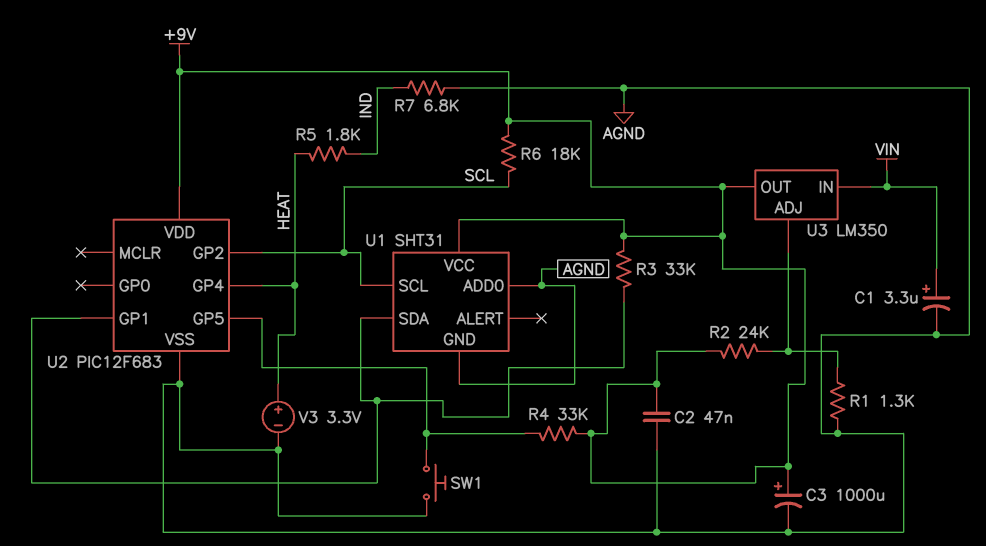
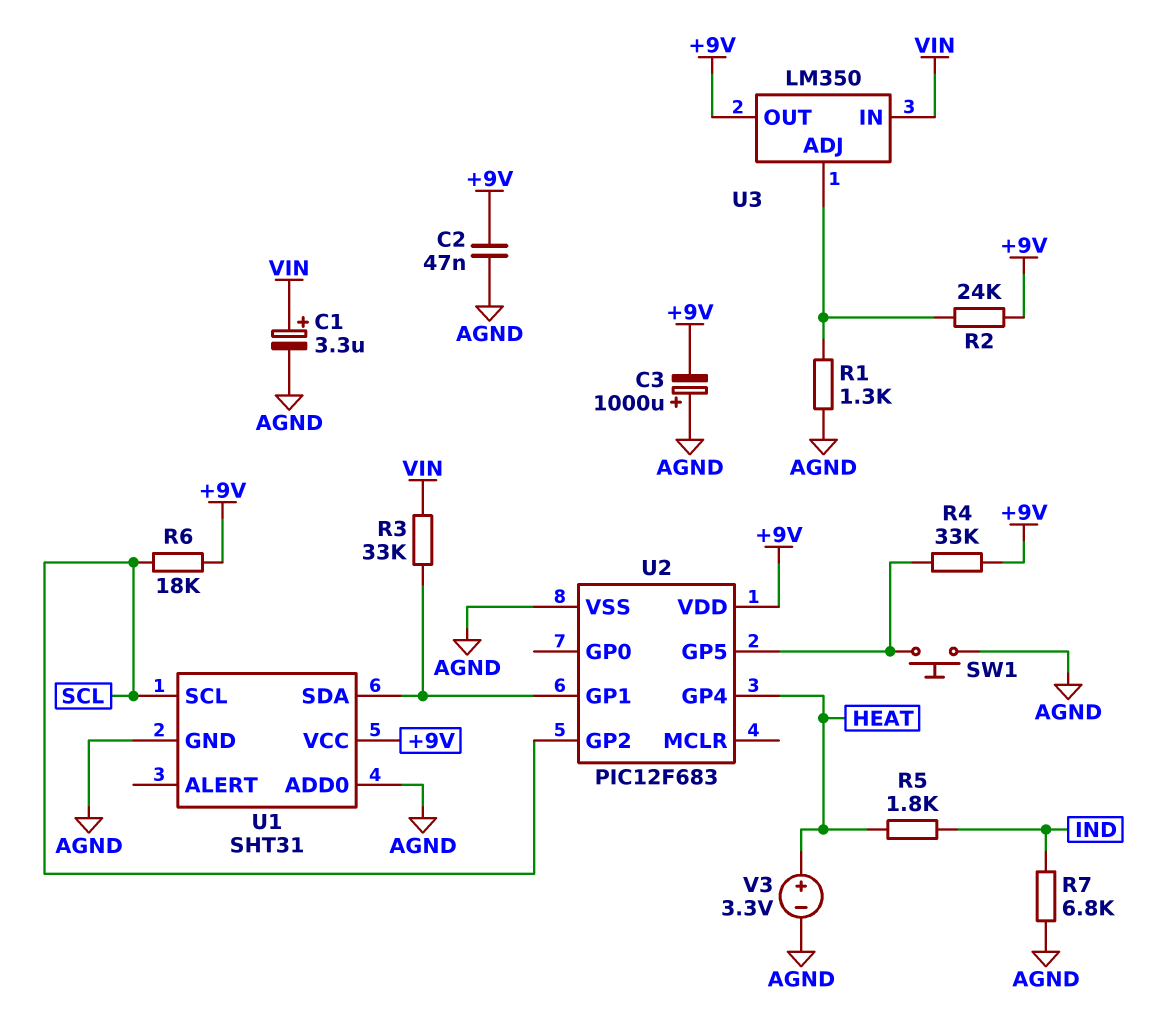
C3: 1000uF (plus +9V, minus AGND) -> 1000uF (plus AGND, minus +9V)
R3: 33k (+9V, U1/SDA) -> 33k (U1/SDA, VIN)

